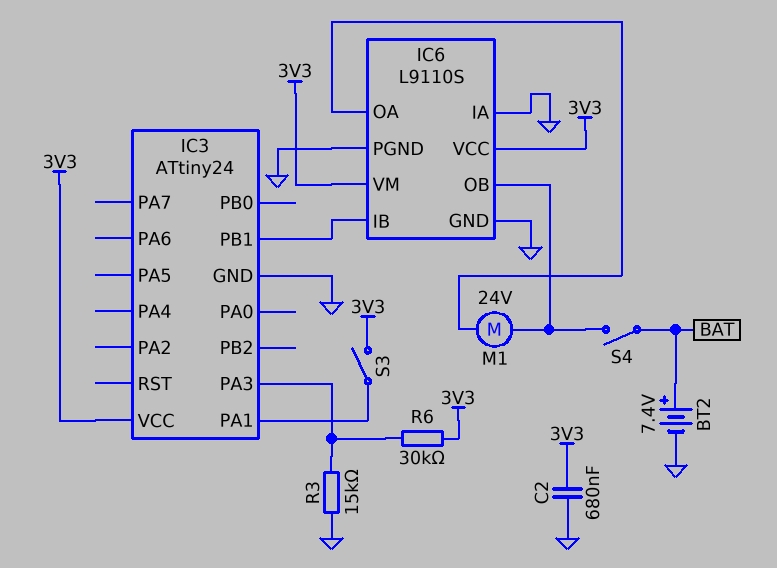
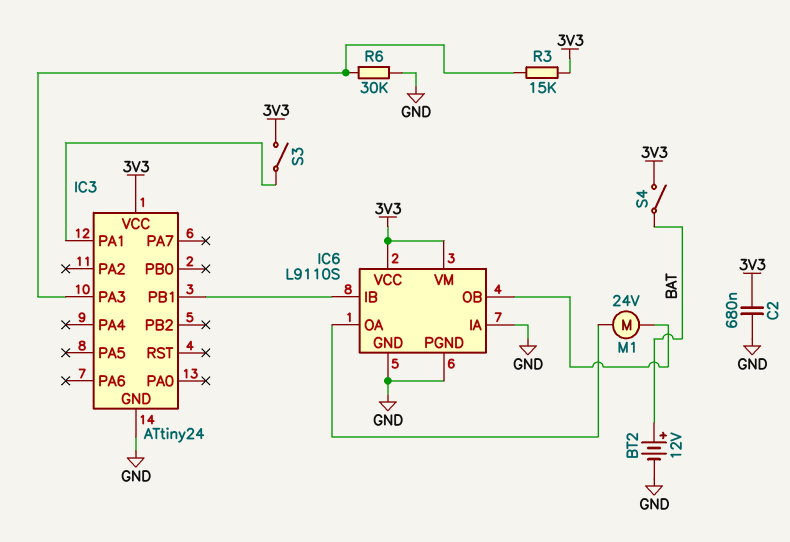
BT2: 7.4V (plus BAT, minus GND) -> 12V (plus BAT, minus GND)
R3: 15k (GND, IC3/PA3) -> 15k (3V3, IC3/PA3)
R6: 30k (3V3, IC3/PA3) -> 30k (GND, IC3/PA3)
S4: switch (BAT, IC6/OB) -> switch (3V3, BAT)

